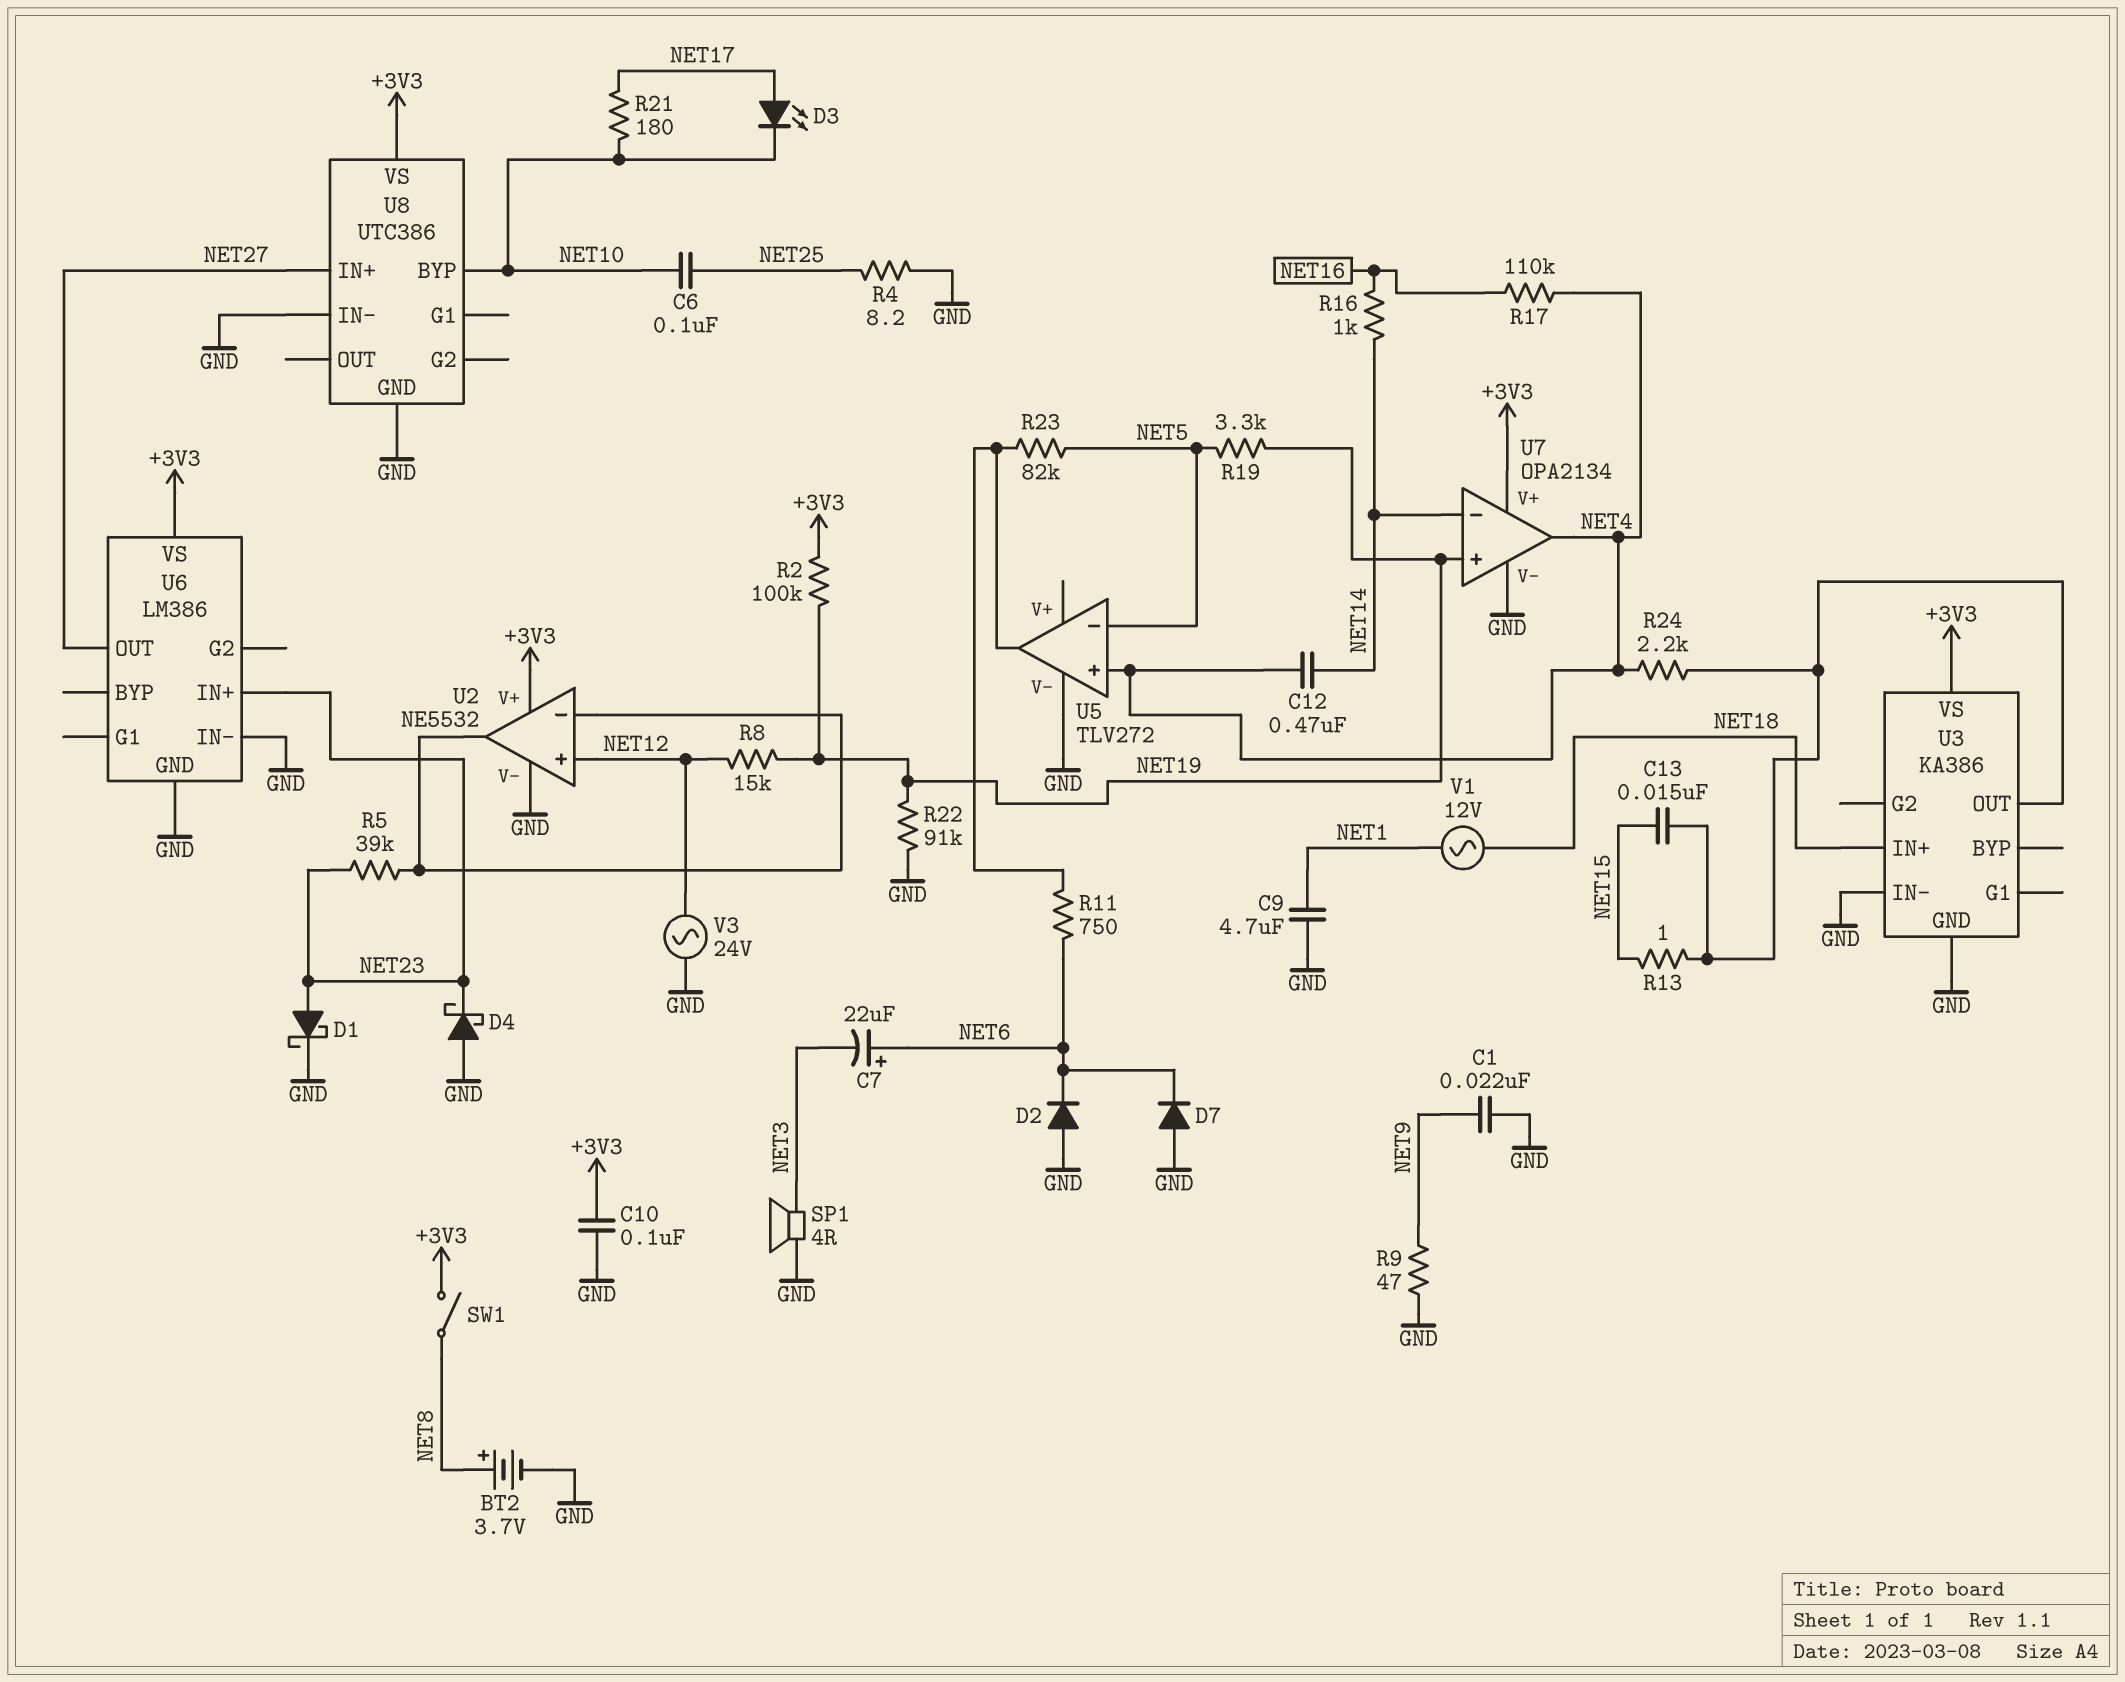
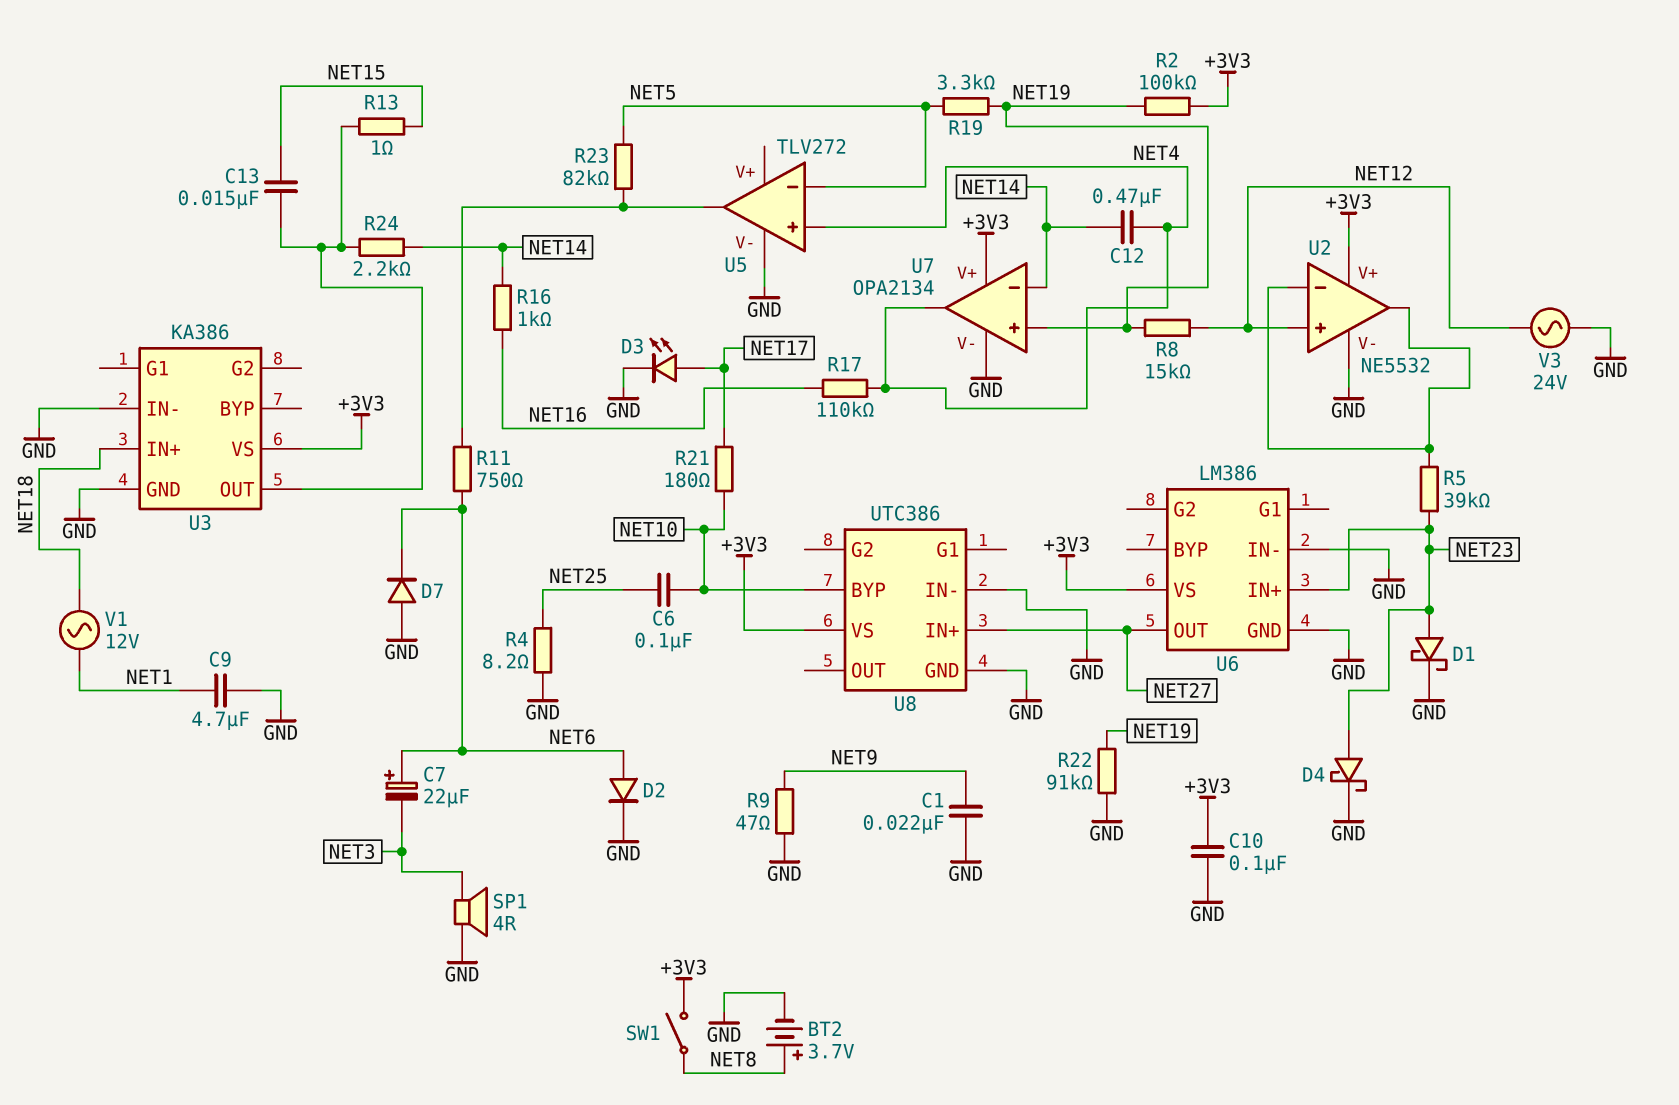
D2: diode (A GND, K NET6) -> diode (A NET6, K GND)
D3: LED (A NET17, K NET10) -> LED (A NET17, K GND)
D4: schottky (A GND, K NET23) -> schottky (A NET23, K GND)
R24: 2.2k (NET4, U3/OUT) -> 2.2k (NET14, U3/OUT)

